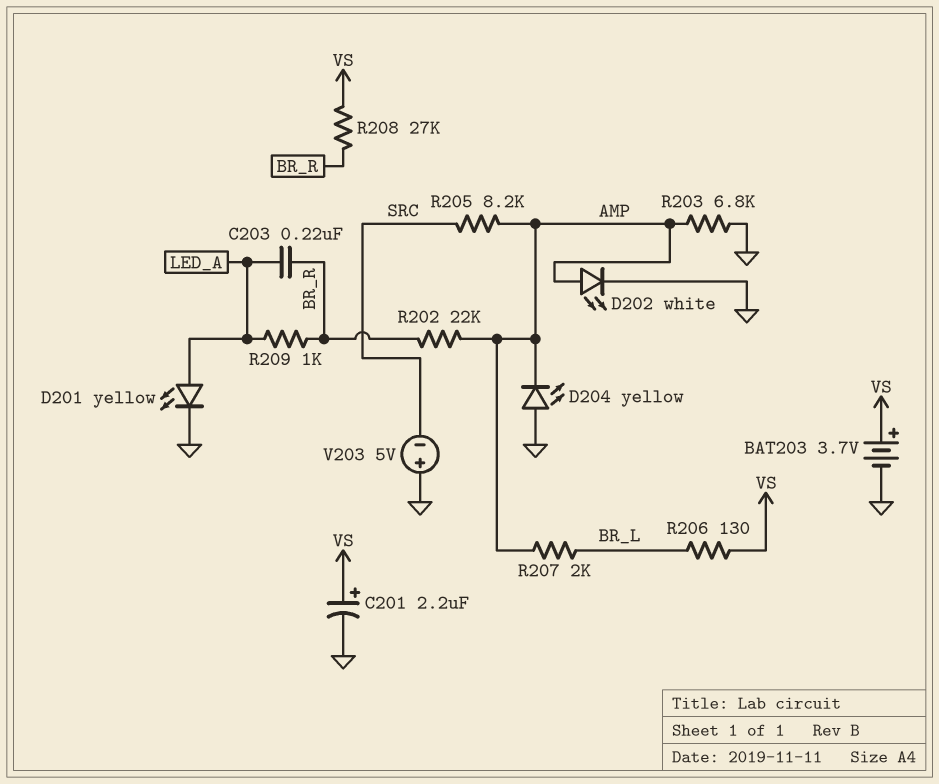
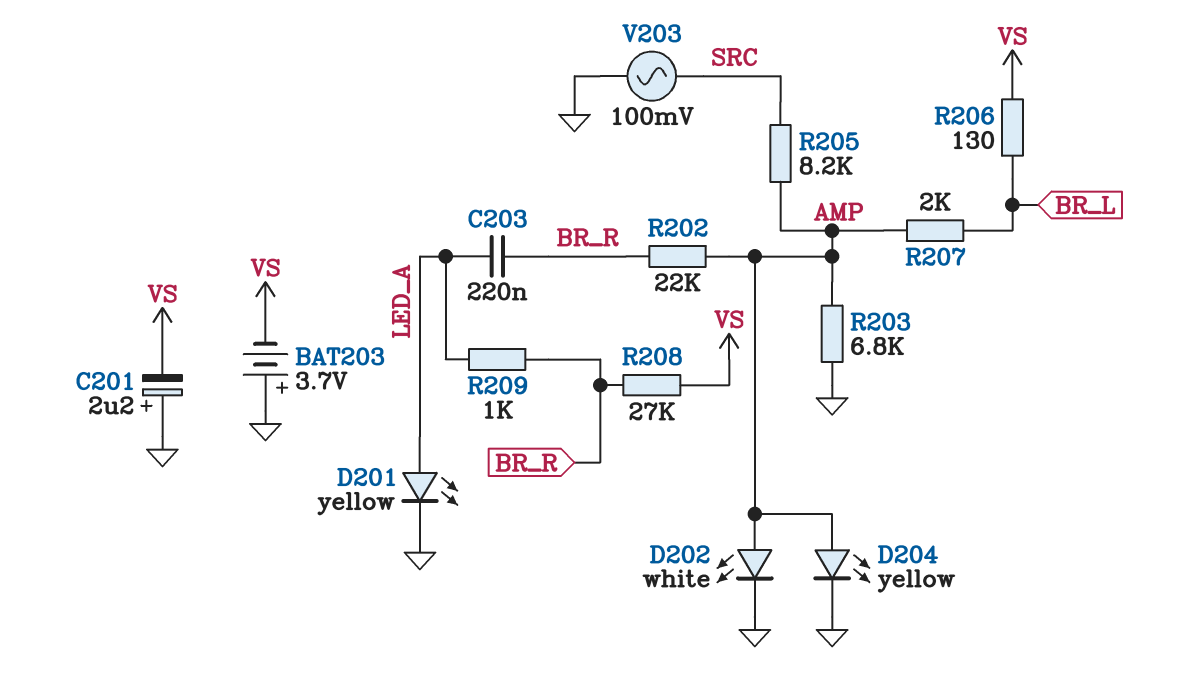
BAT203: 3.7V (plus VS, minus GND) -> 3.7V (plus GND, minus VS)
C201: 2.2uF (plus VS, minus GND) -> 2.2uF (plus GND, minus VS)
D204: LED yellow (A GND, K AMP) -> LED yellow (A AMP, K GND)
V203: 5V (plus GND, minus SRC) -> AC 100mV (GND, SRC)

